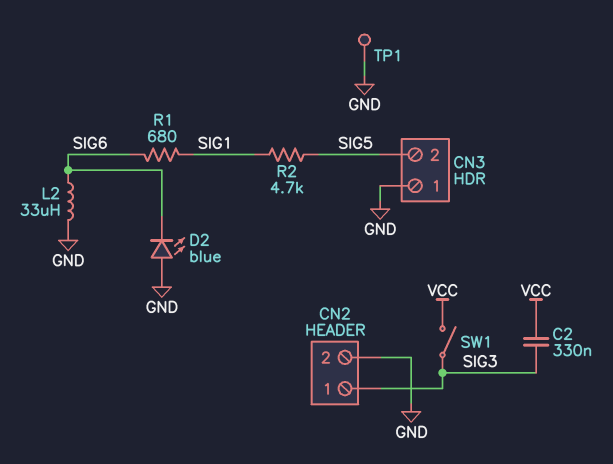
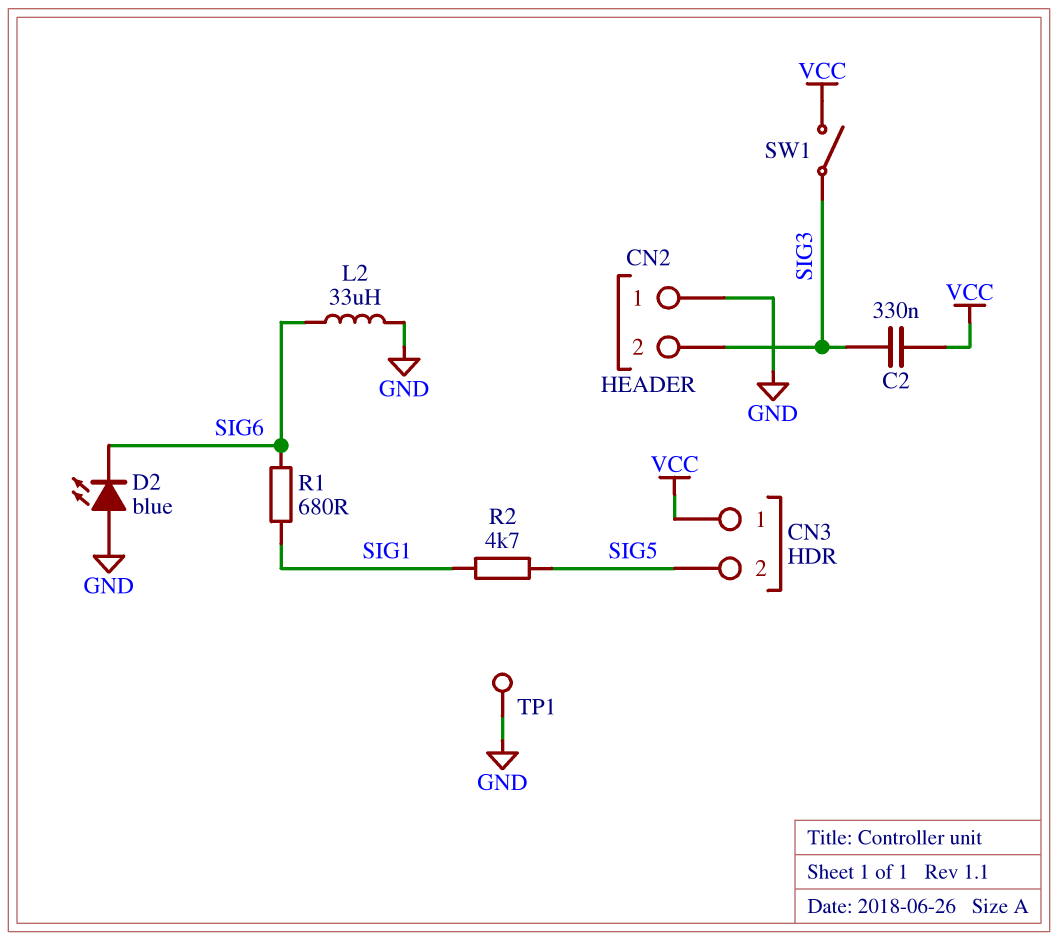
CN2 pin 1: SIG3 -> GND
CN2 pin 2: GND -> SIG3
CN3 pin 1: GND -> VCC

